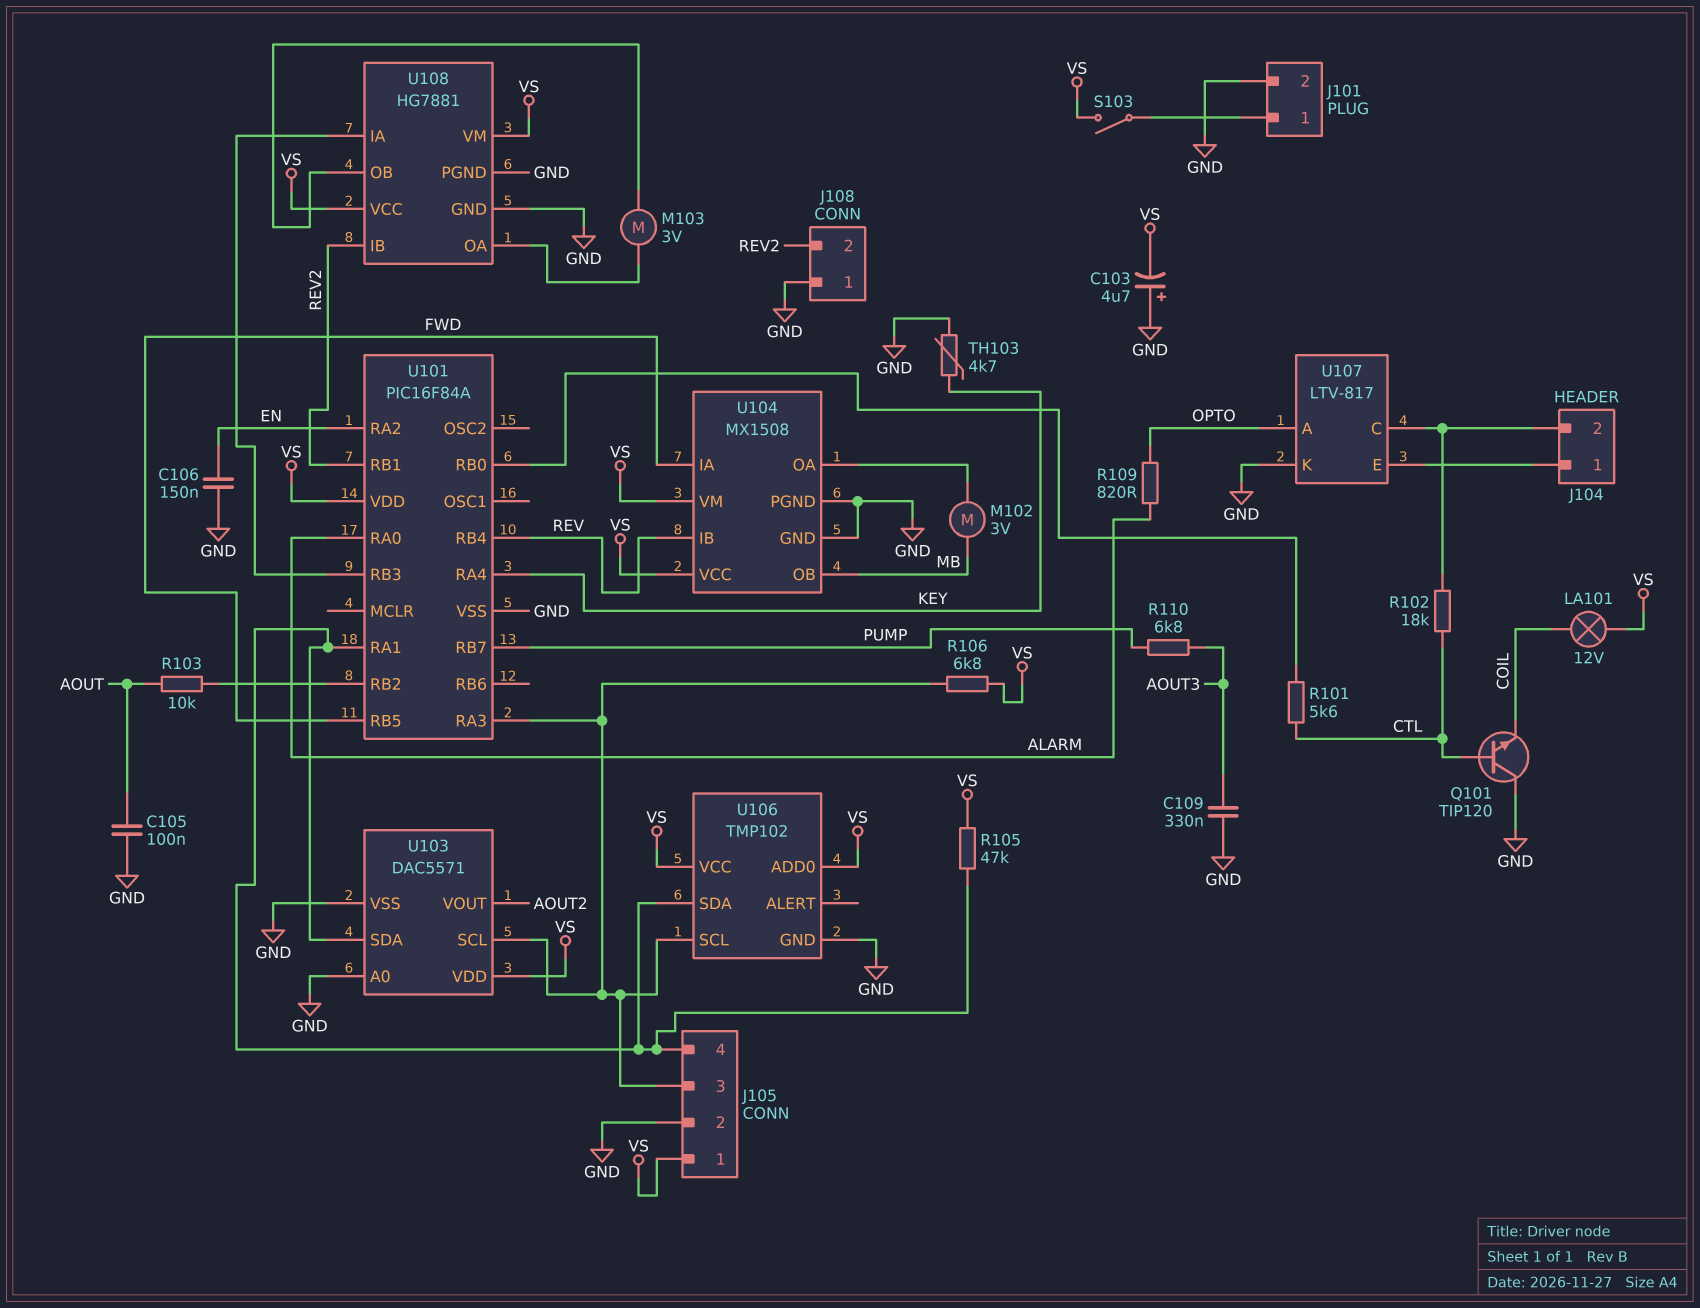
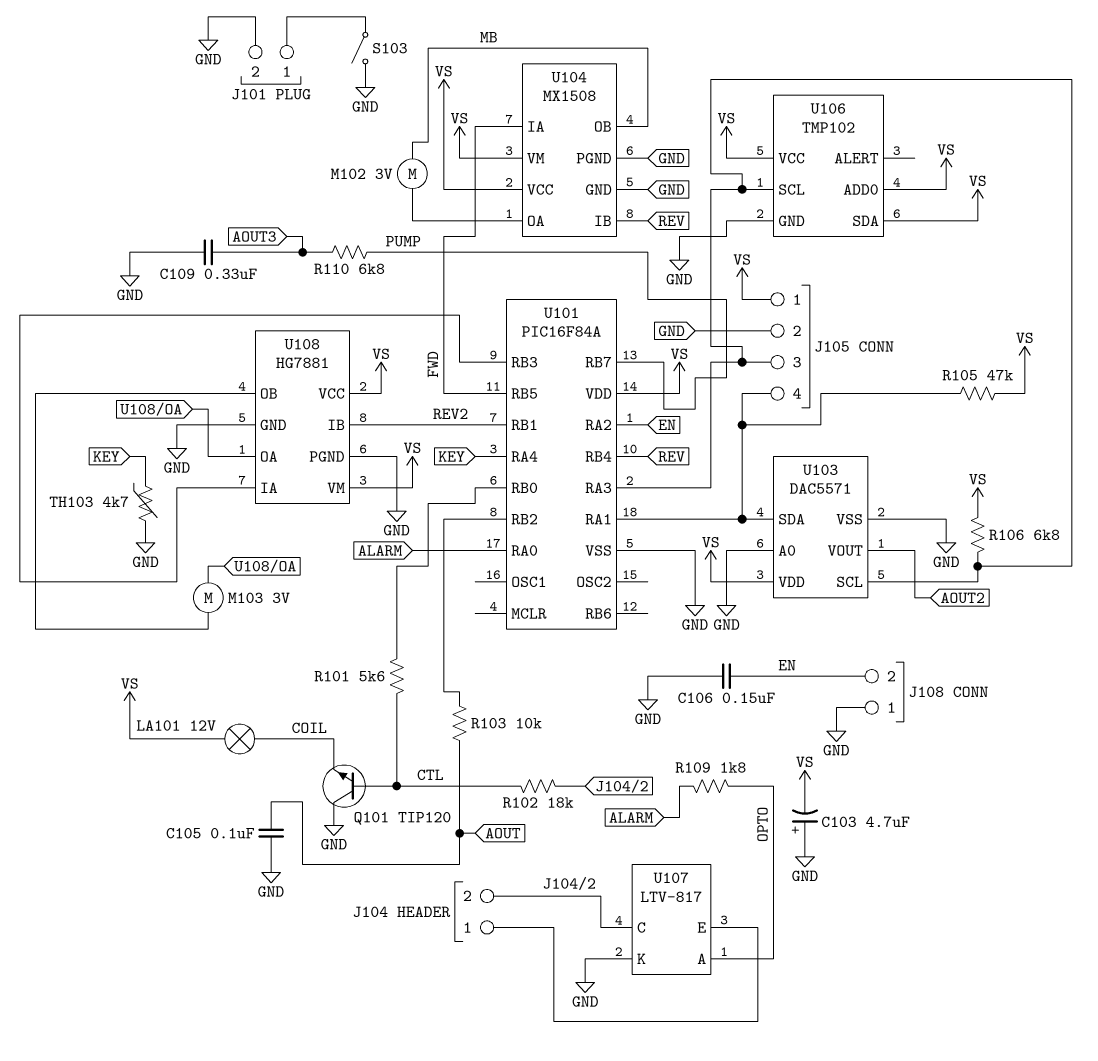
J108 pin 2: REV2 -> EN
R109: 820 (ALARM, OPTO) -> 1.8k (ALARM, OPTO)
S103: switch (J101/1, VS) -> switch (GND, J101/1)
U106 pin SDA: J105/4 -> VS

